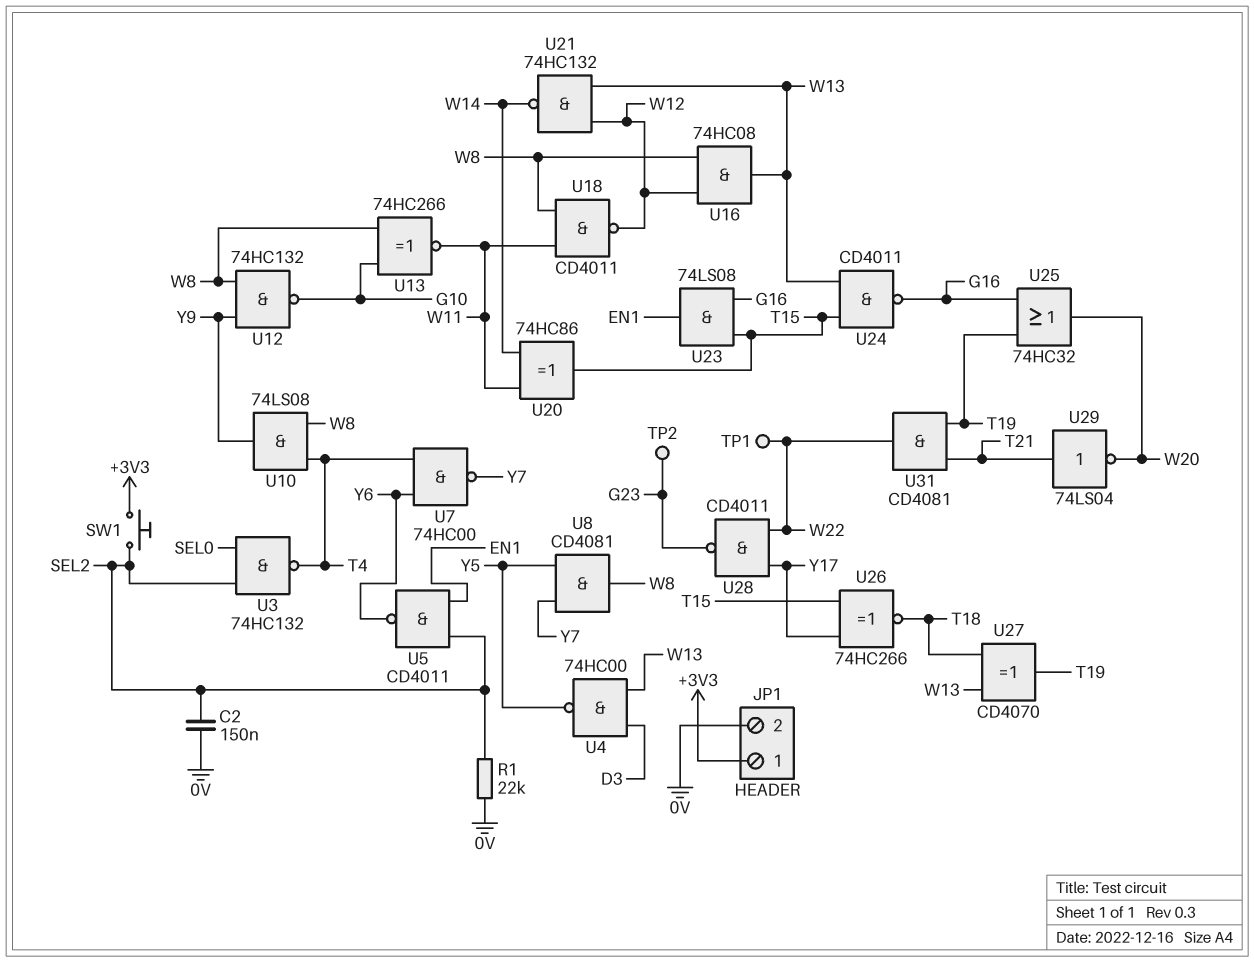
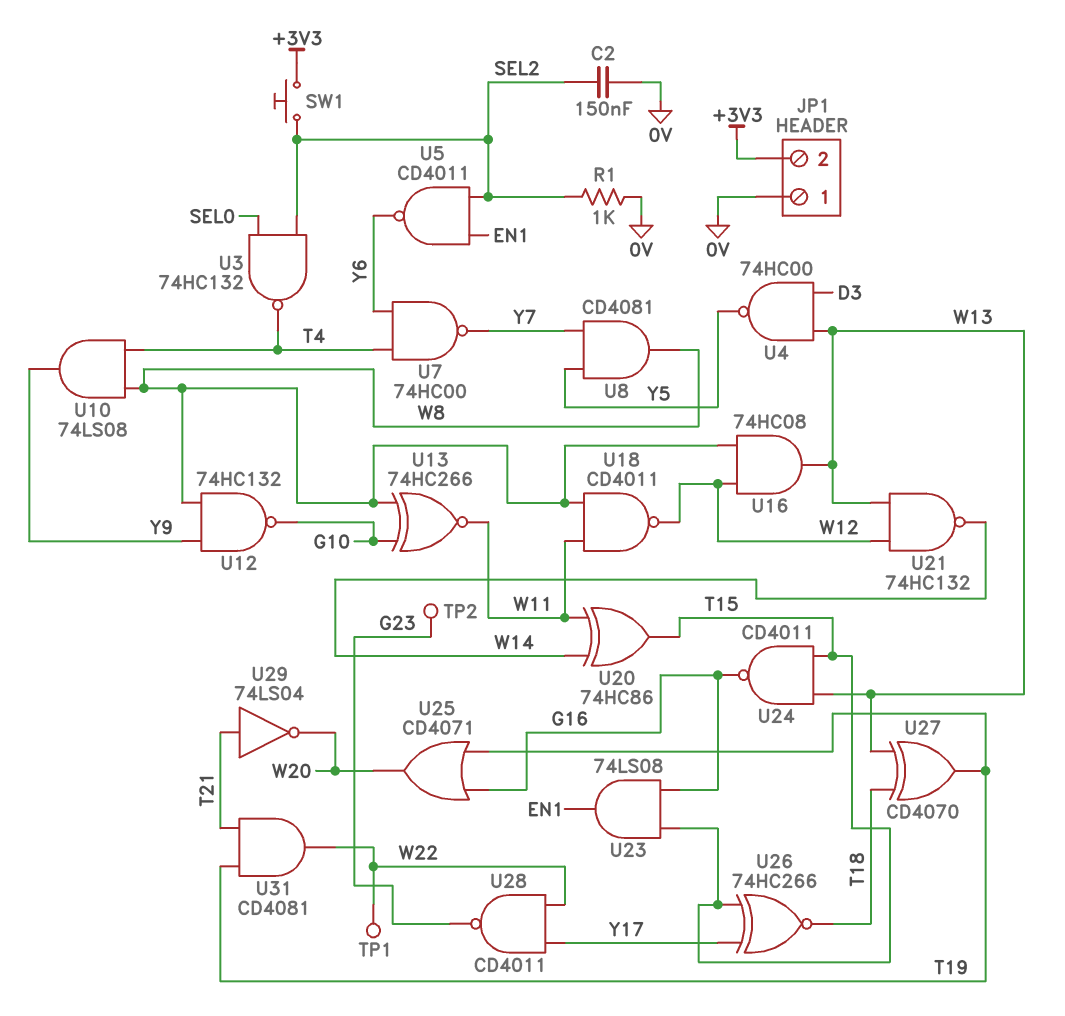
JP1 pin 1: +3V3 -> 0V
JP1 pin 2: 0V -> +3V3
R1: 22k (0V, SEL2) -> 1k (0V, SEL2)
U25: OR 74HC32 (in G16, in T19, out W20) -> OR CD4071 (in G16, in T19, out W20)

